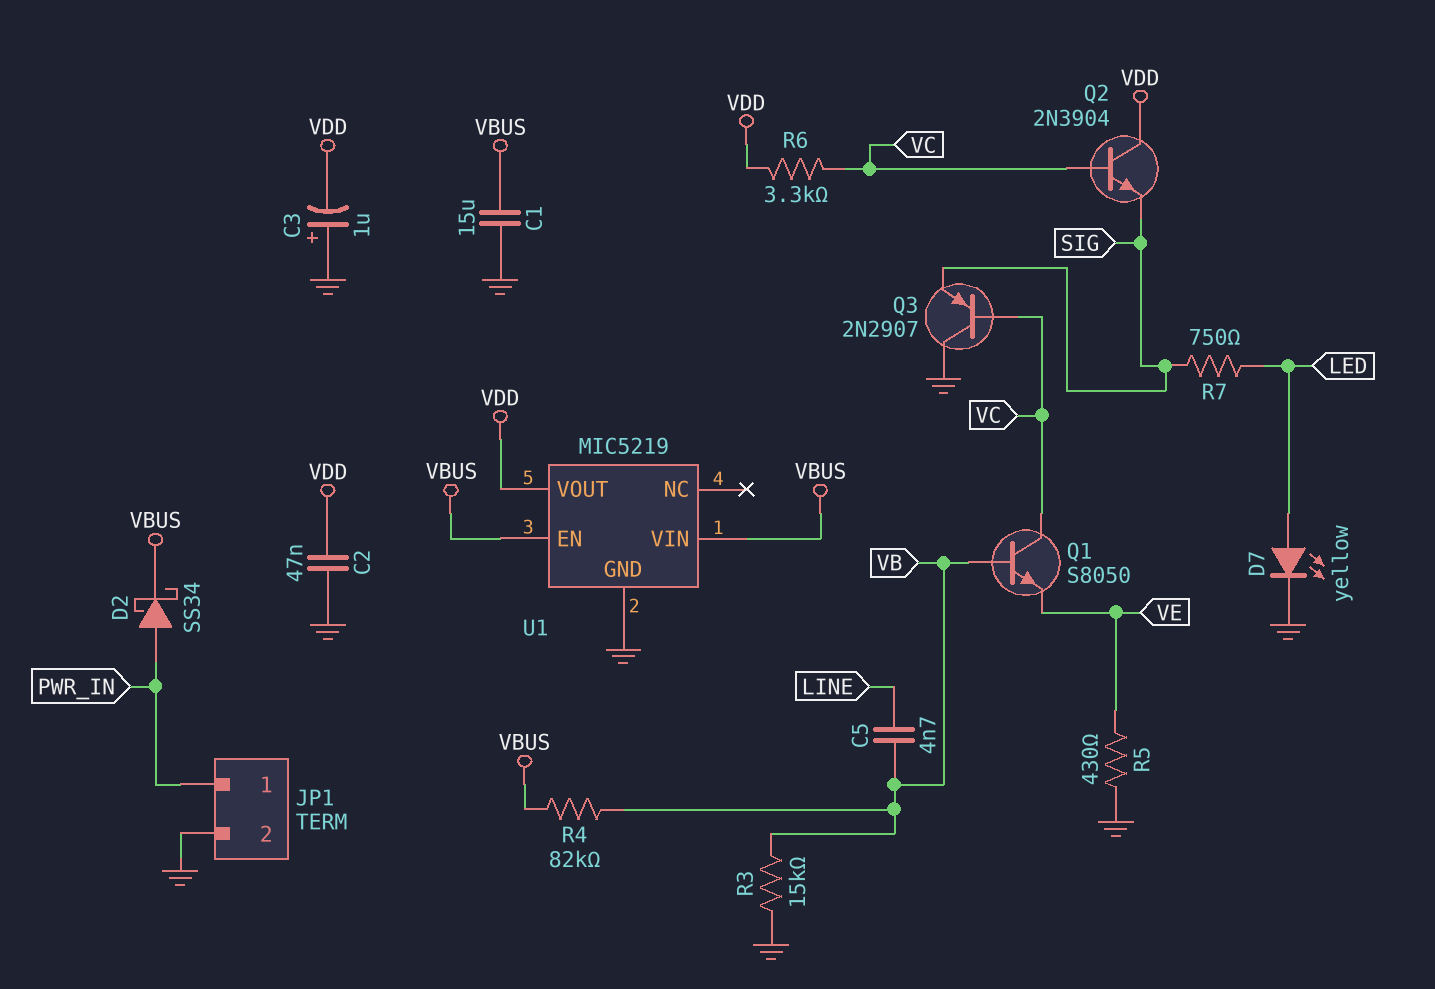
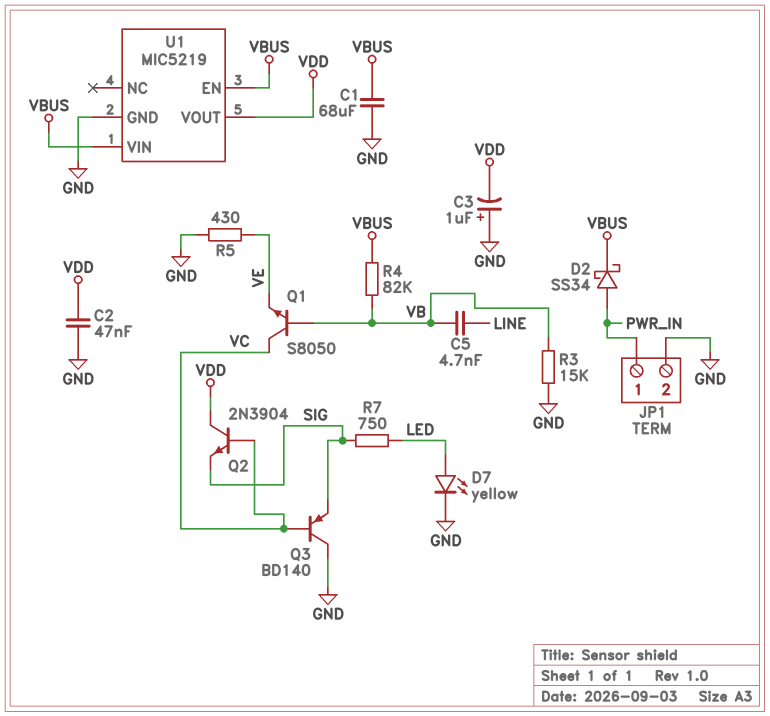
C1: 15uF (GND, VBUS) -> 68uF (GND, VBUS)
Q3: PNP 2N2907 (B VC, C GND, E SIG) -> PNP BD140 (B VC, C GND, E SIG)
R6: 3.3k (VC, VDD) -> none

